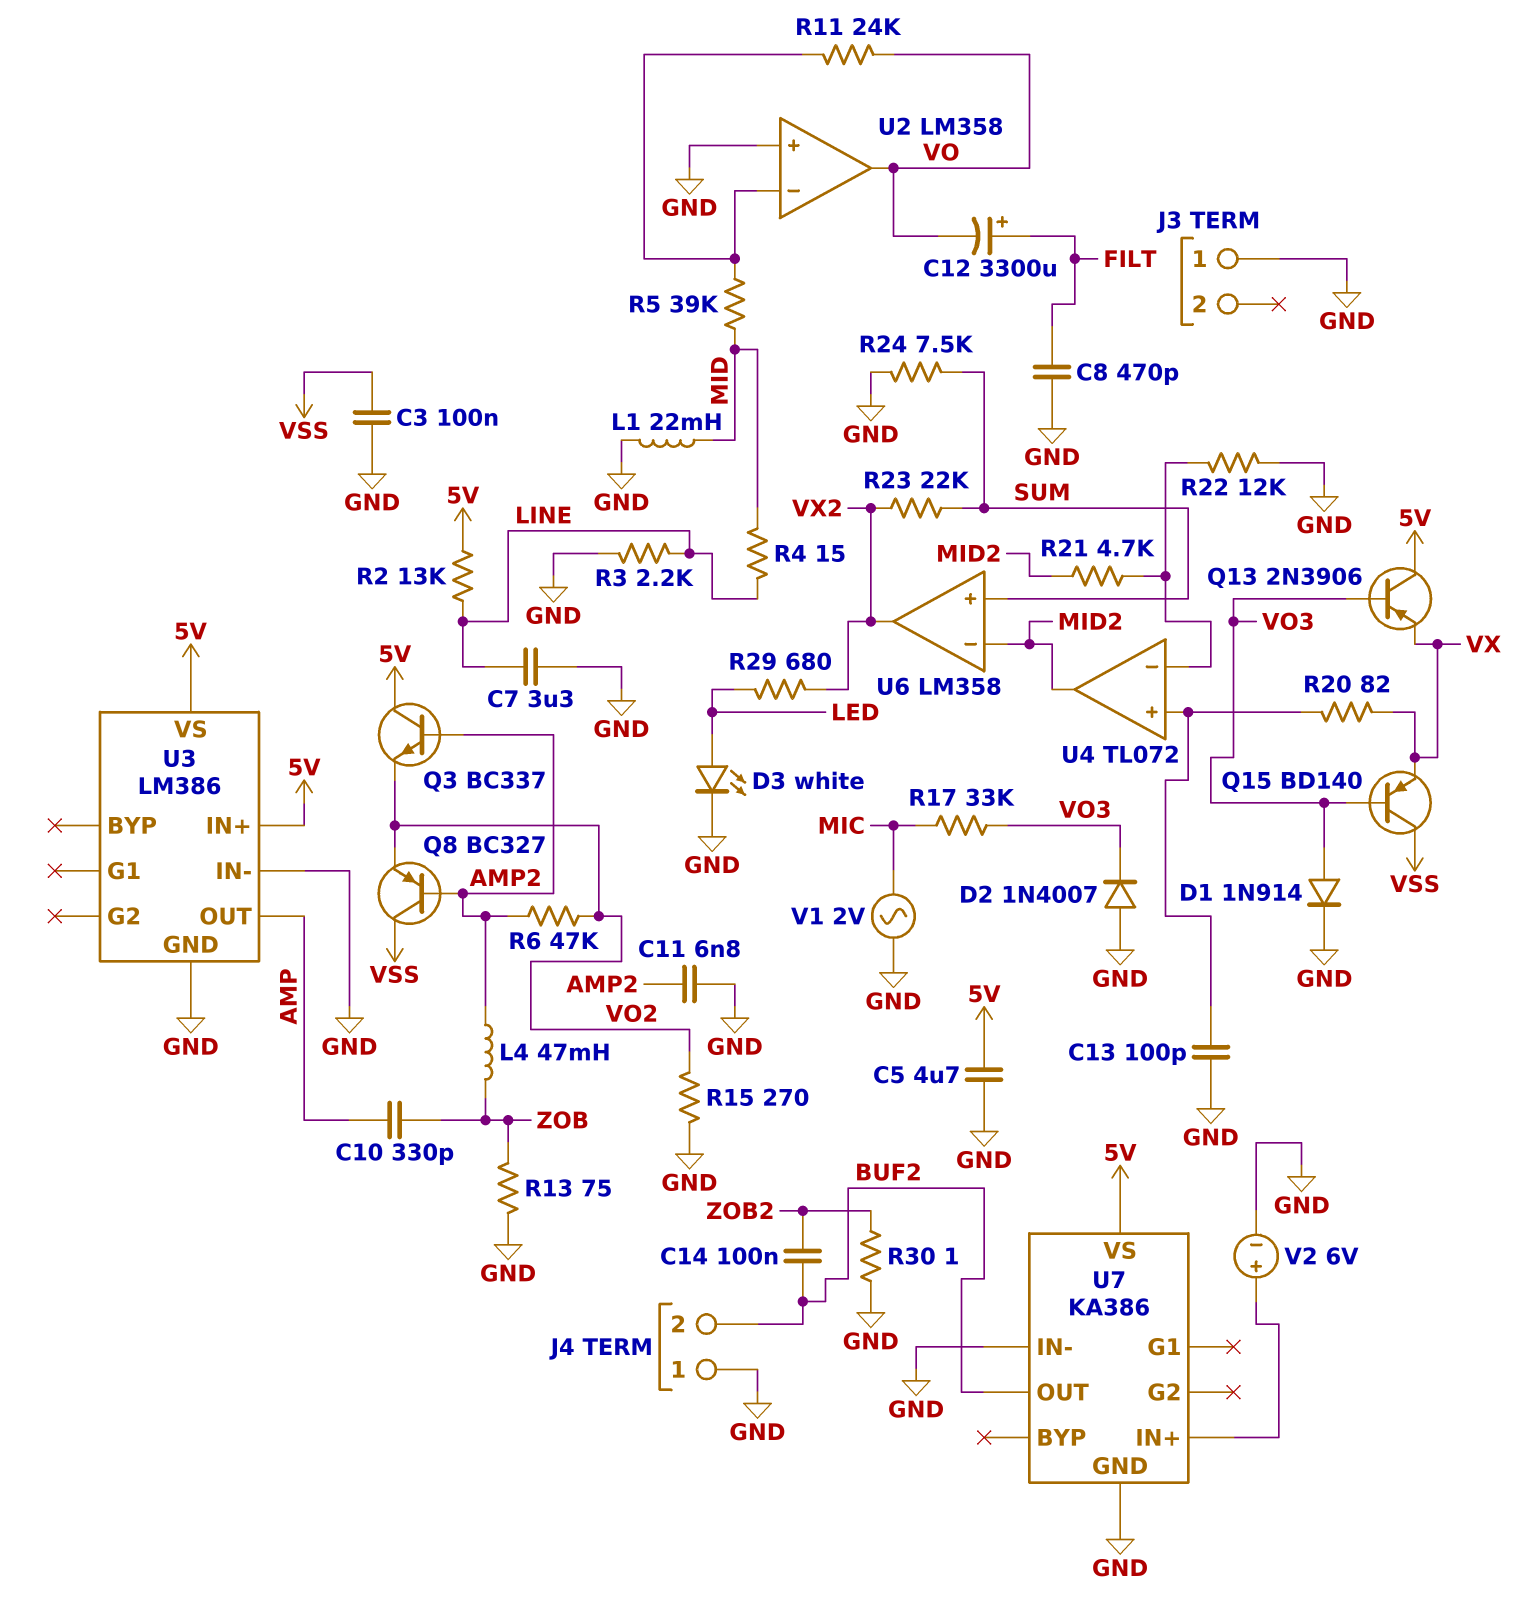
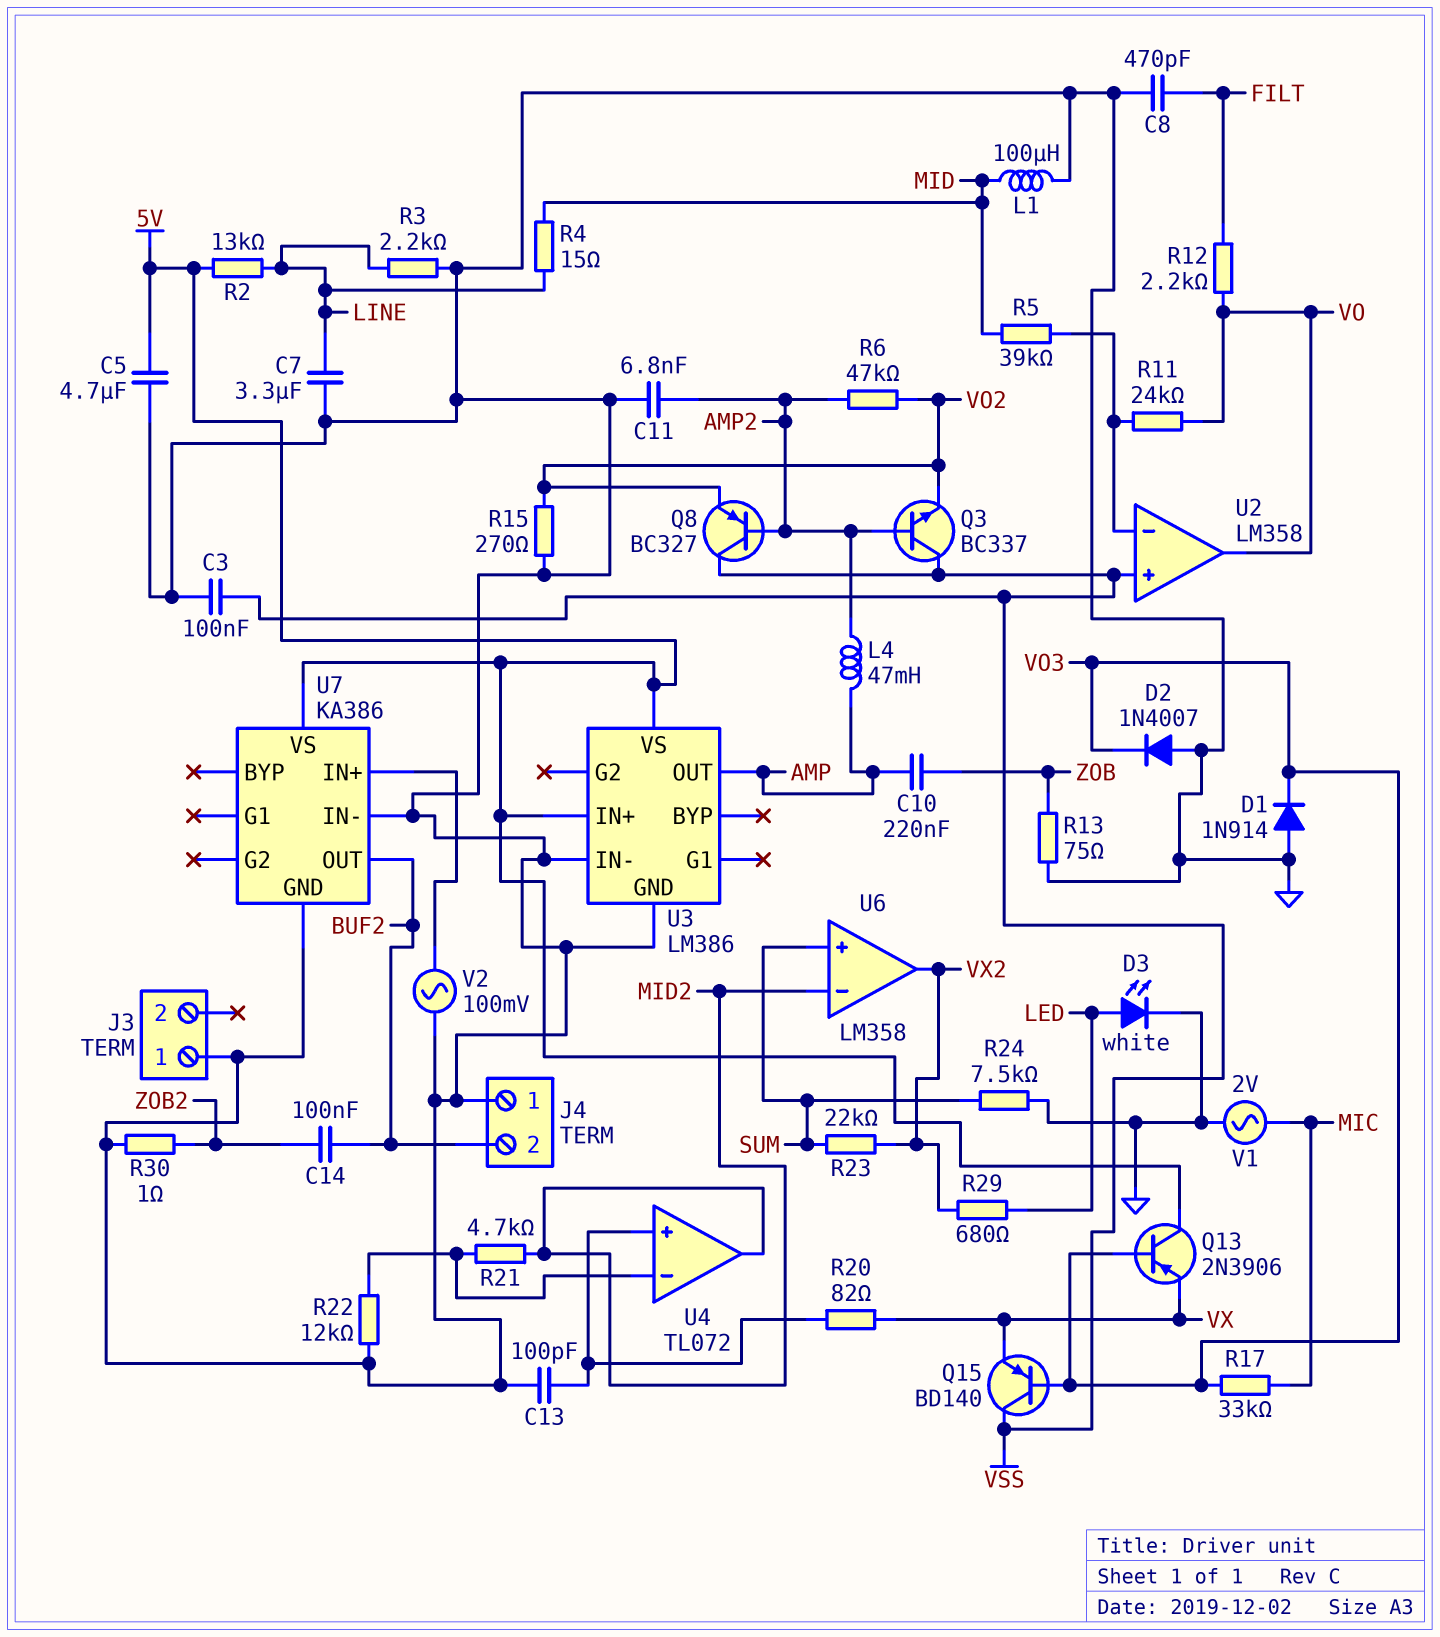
C10: 330pF (AMP, ZOB) -> 220nF (AMP, ZOB)
C12: 3300uF (plus FILT, minus VO) -> none
D1: diode 1N914 (A VO3, K GND) -> diode 1N914 (A GND, K VO3)
L1: 22mH (GND, MID) -> 100uH (GND, MID)
L4: 47mH (AMP2, ZOB) -> 47mH (AMP, AMP2)
Q3: NPN BC337 (B AMP2, C 5V, E VO2) -> NPN BC337 (B AMP2, C VSS, E VO2)
R12: none -> 2.2k (FILT, VO)
U2 pin in+: GND -> VSS
V2: 6V (plus U7/IN+, minus GND) -> AC 100mV (GND, U7/IN+)

